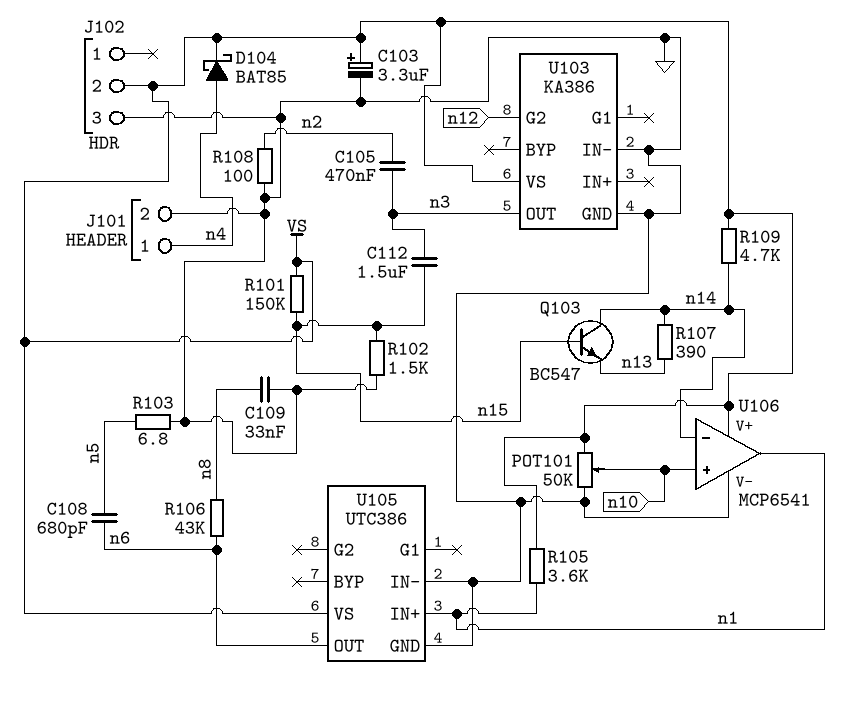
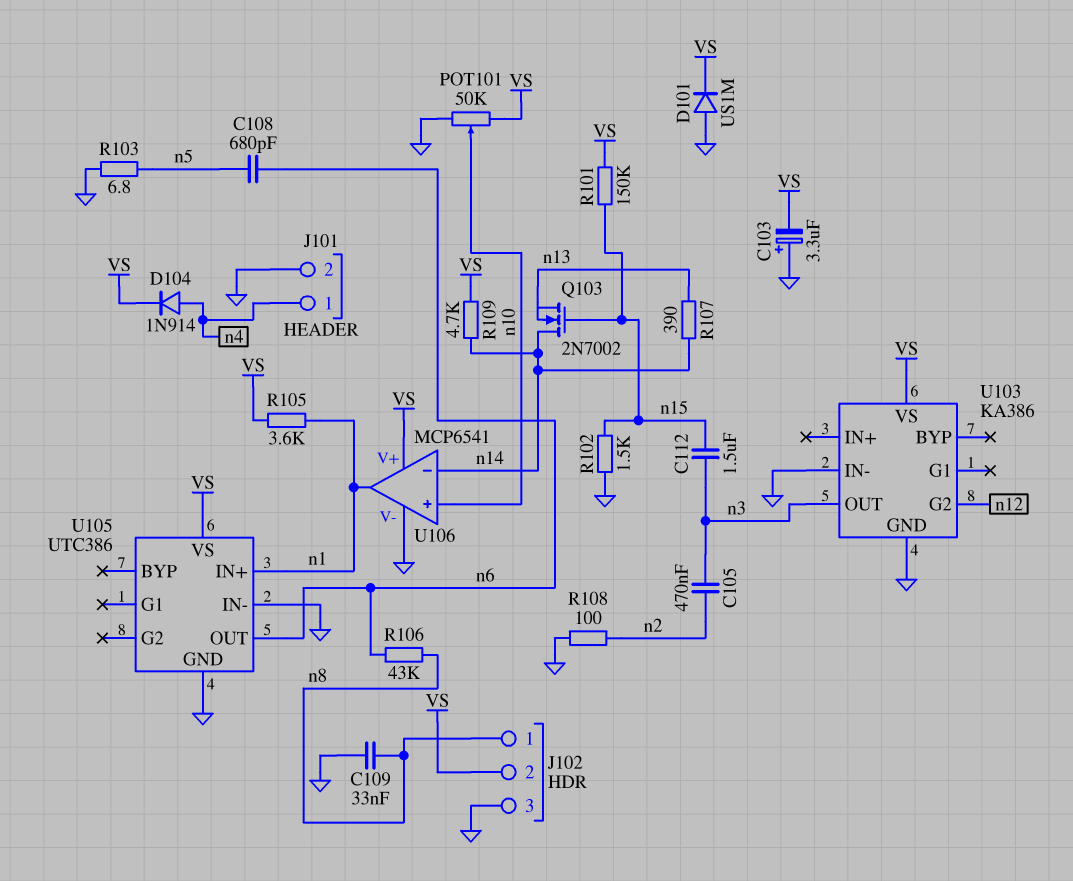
C103: 3.3uF (plus VS, minus GND) -> 3.3uF (plus GND, minus VS)
D101: none -> diode US1M (A GND, K VS)
D104: schottky BAT85 (A n4, K VS) -> diode 1N914 (A n4, K VS)
J102 pin 1: none -> n8
Q103: NPN BC547 (B n15, C n14, E n13) -> NMOS 2N7002 (G n15, D n14, S n13)

